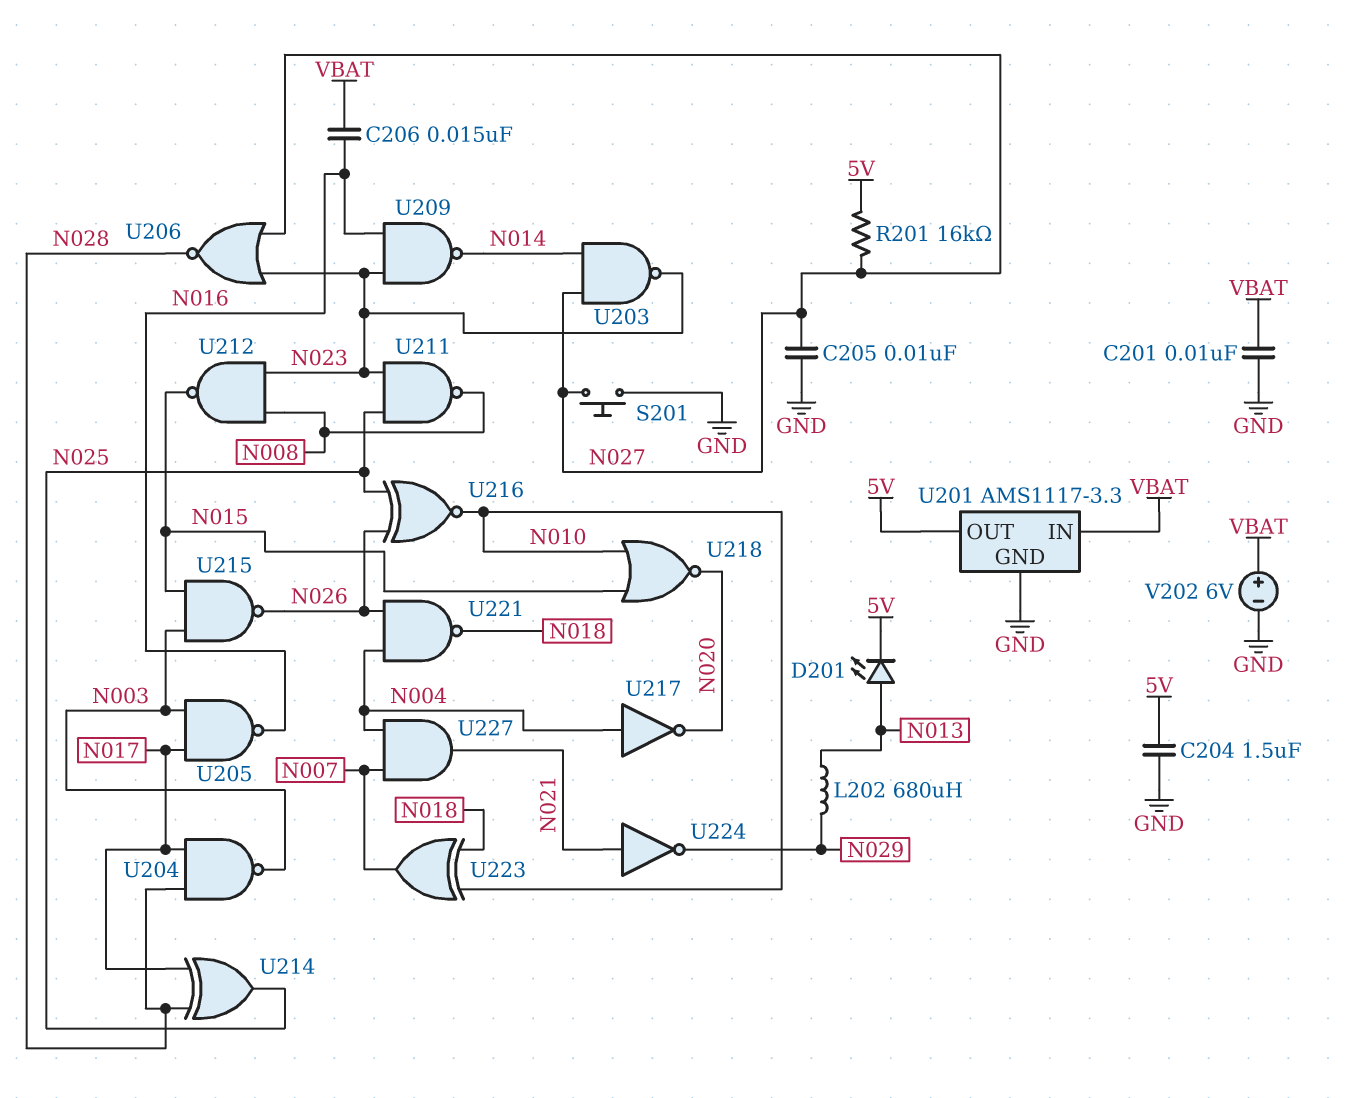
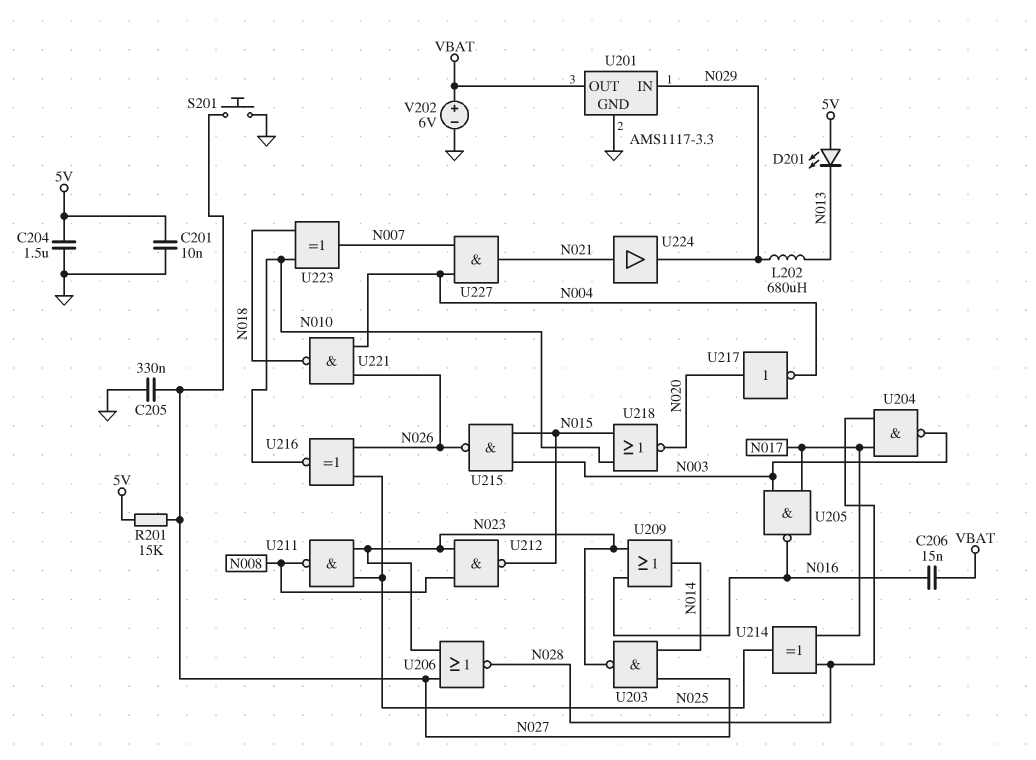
C201: 10nF (GND, VBAT) -> 10nF (5V, GND)
C205: 10nF (GND, N027) -> 330nF (GND, N027)
D201: LED (A N013, K 5V) -> LED (A 5V, K N013)
R201: 16k (5V, N027) -> 15k (5V, N027)
U201 pin IN: VBAT -> N029
U201 pin OUT: 5V -> VBAT
U209: NAND (in N016, in N023, out N014) -> OR (in N016, in N023, out N014)
U217: NOT (in N004, out N020) -> NOT (in N020, out N004)
U224: NOT (in N021, out N029) -> buffer (in N021, out N029)

